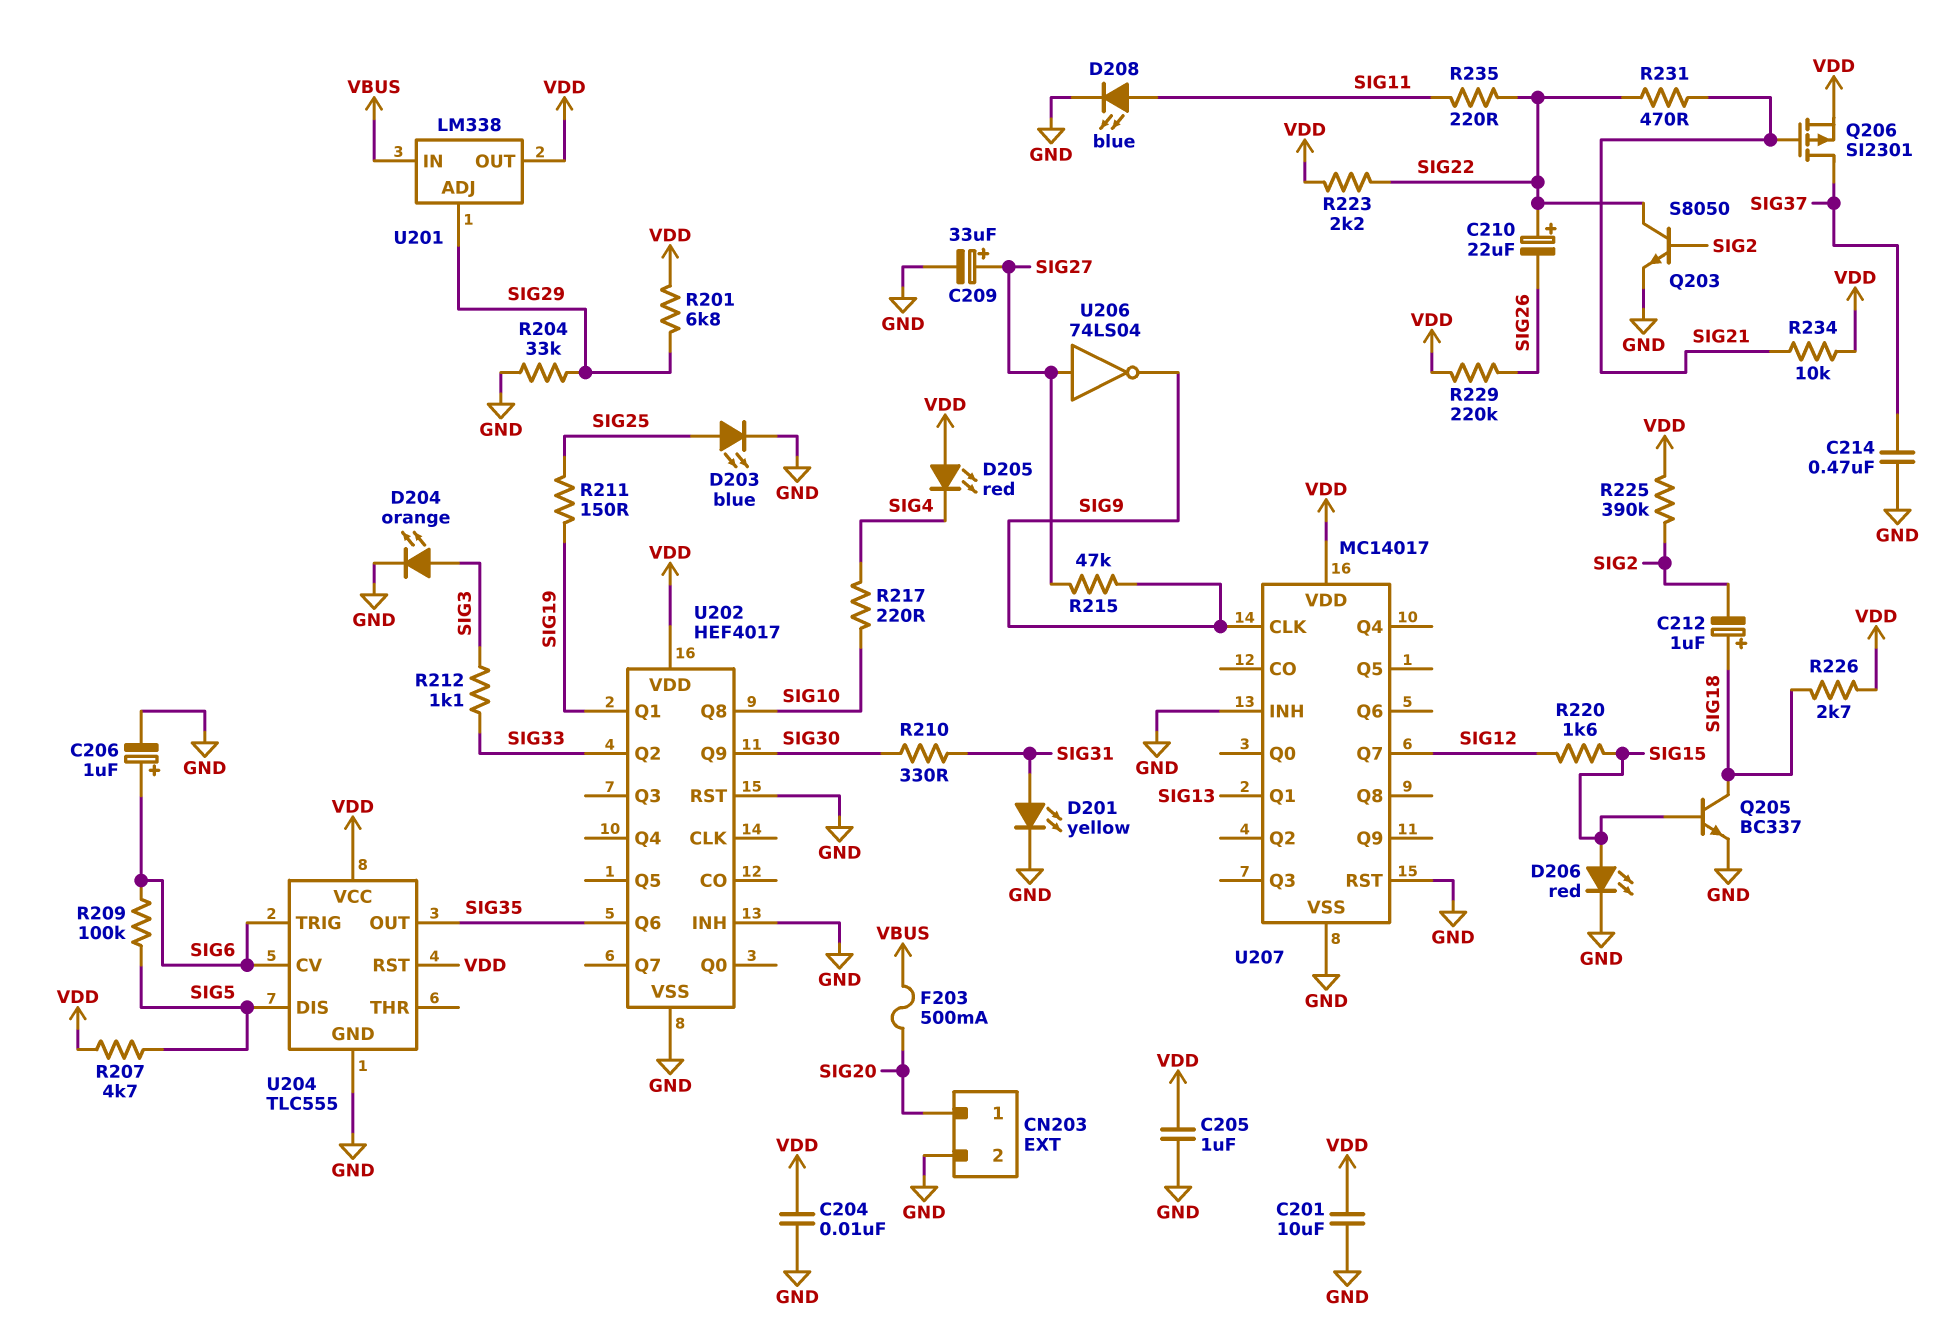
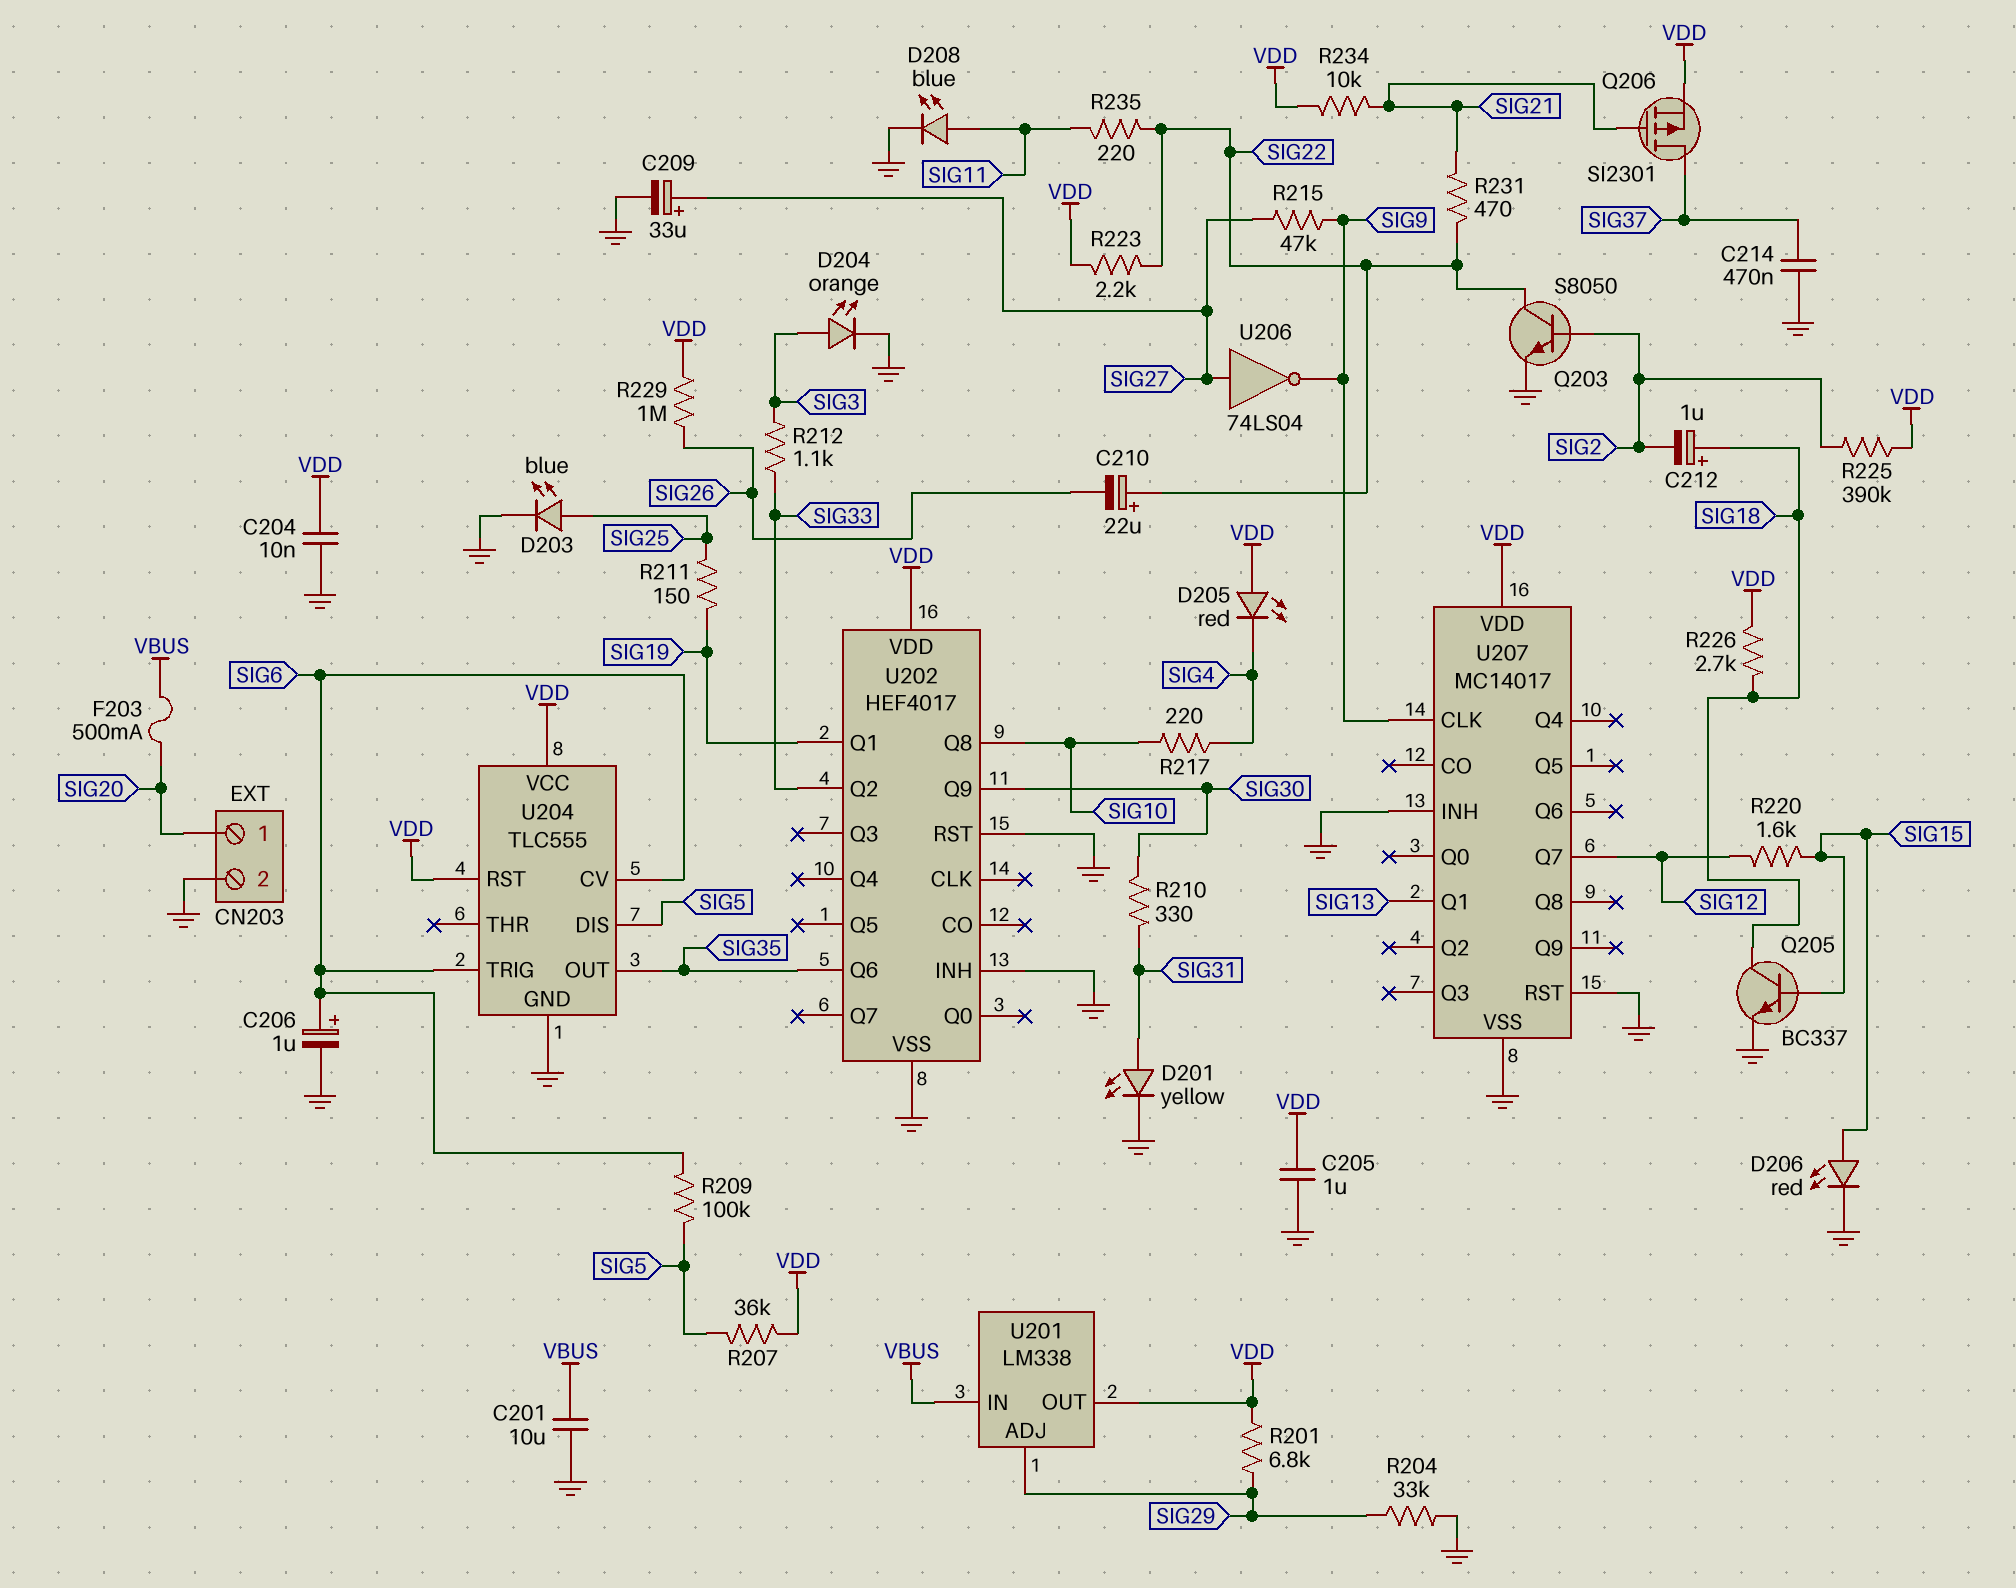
C201: 10uF (GND, VDD) -> 10uF (GND, VBUS)
R207: 4.7k (SIG5, VDD) -> 36k (SIG5, VDD)
R229: 220k (SIG26, VDD) -> 1M (SIG26, VDD)

